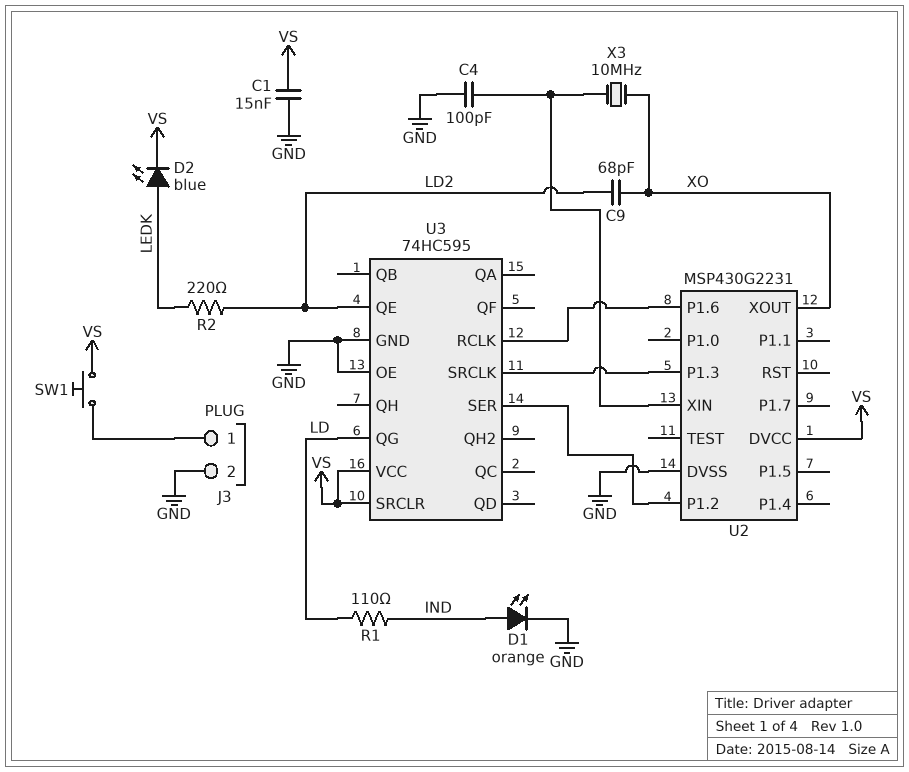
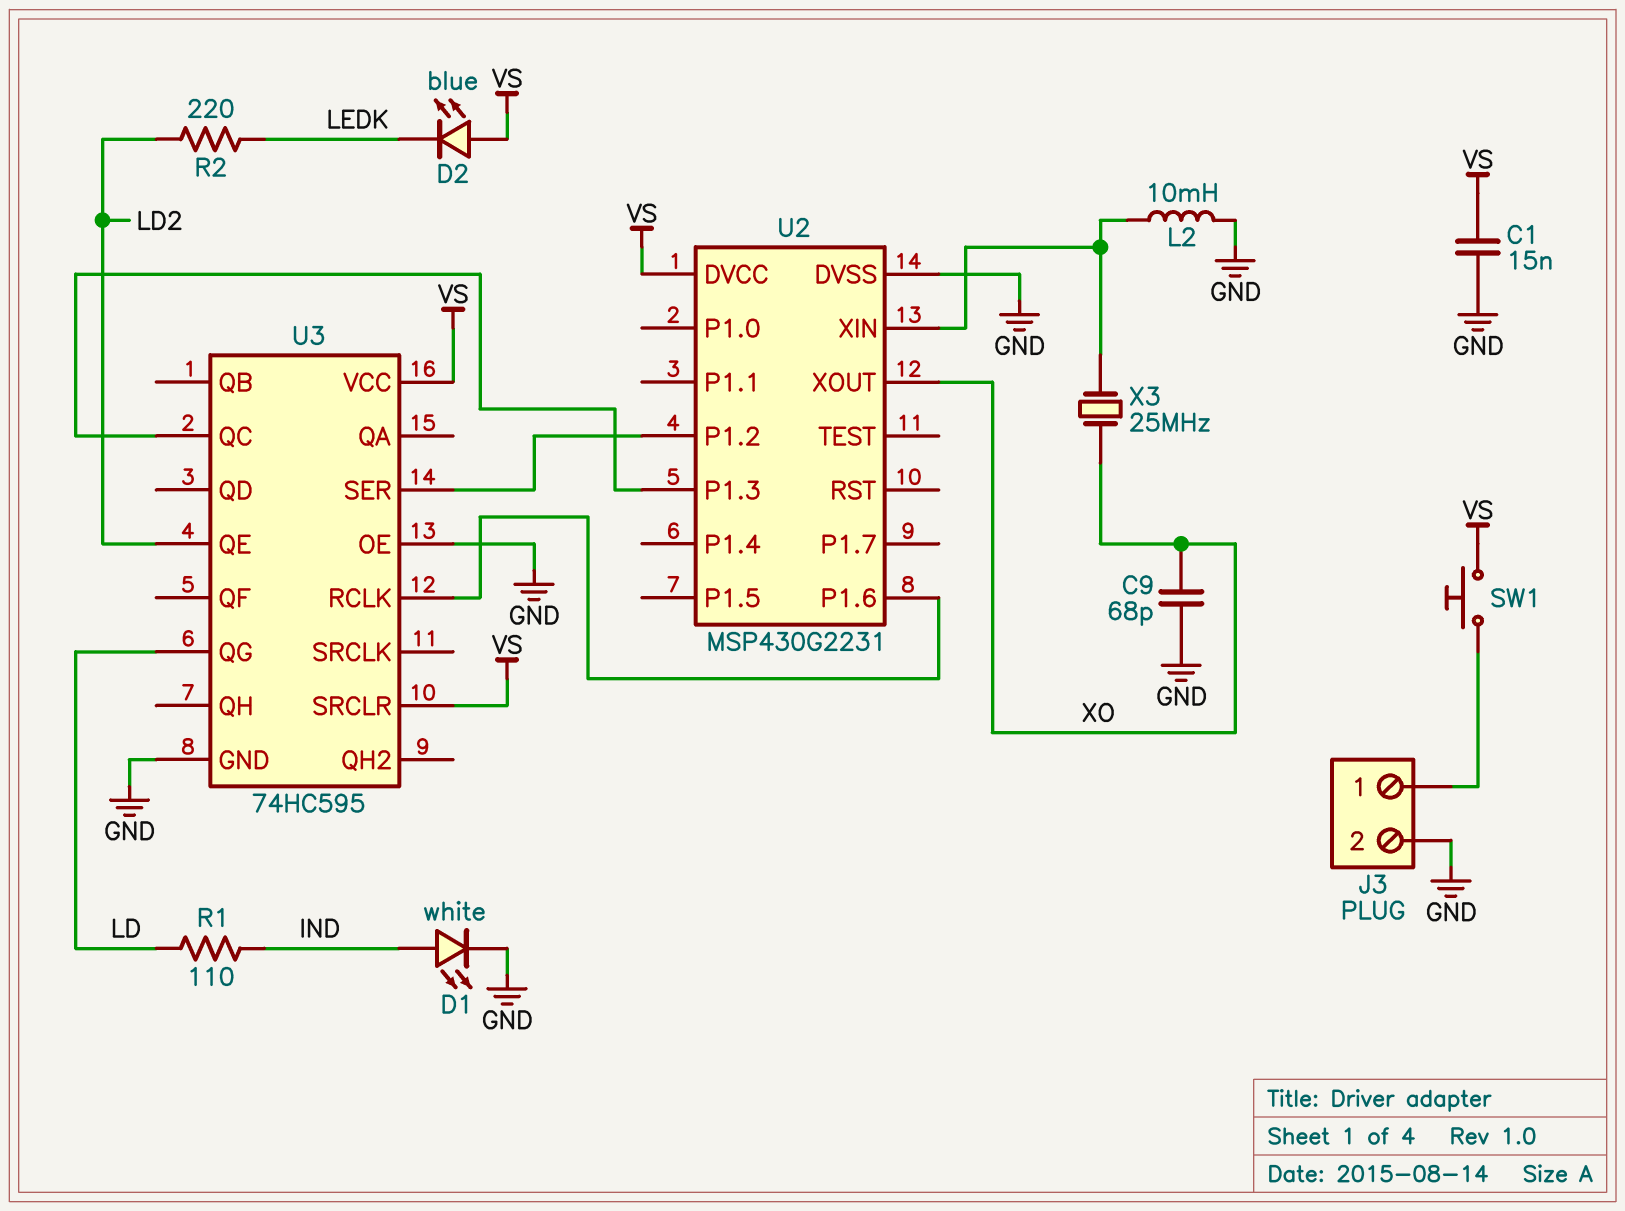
C4: 100pF (GND, U2/XIN) -> none
C9: 68pF (LD2, XO) -> 68pF (GND, XO)
D1: LED orange (A IND, K GND) -> LED white (A IND, K GND)
D2: LED blue (A LEDK, K VS) -> LED blue (A VS, K LEDK)
L2: none -> 10mH (GND, U2/XIN)
U3 pin QC: none -> U2/P1.3
U3 pin SRCLK: U2/P1.3 -> none
X3: 10MHz (U2/XIN, XO) -> 25MHz (U2/XIN, XO)

